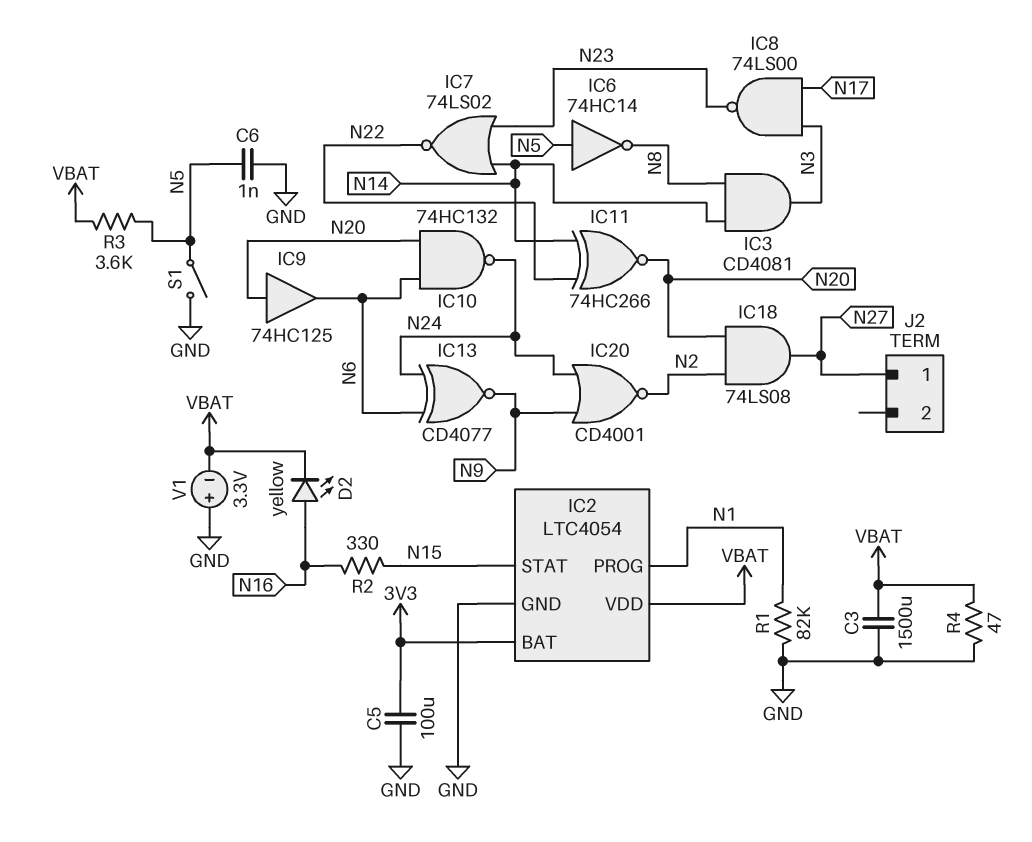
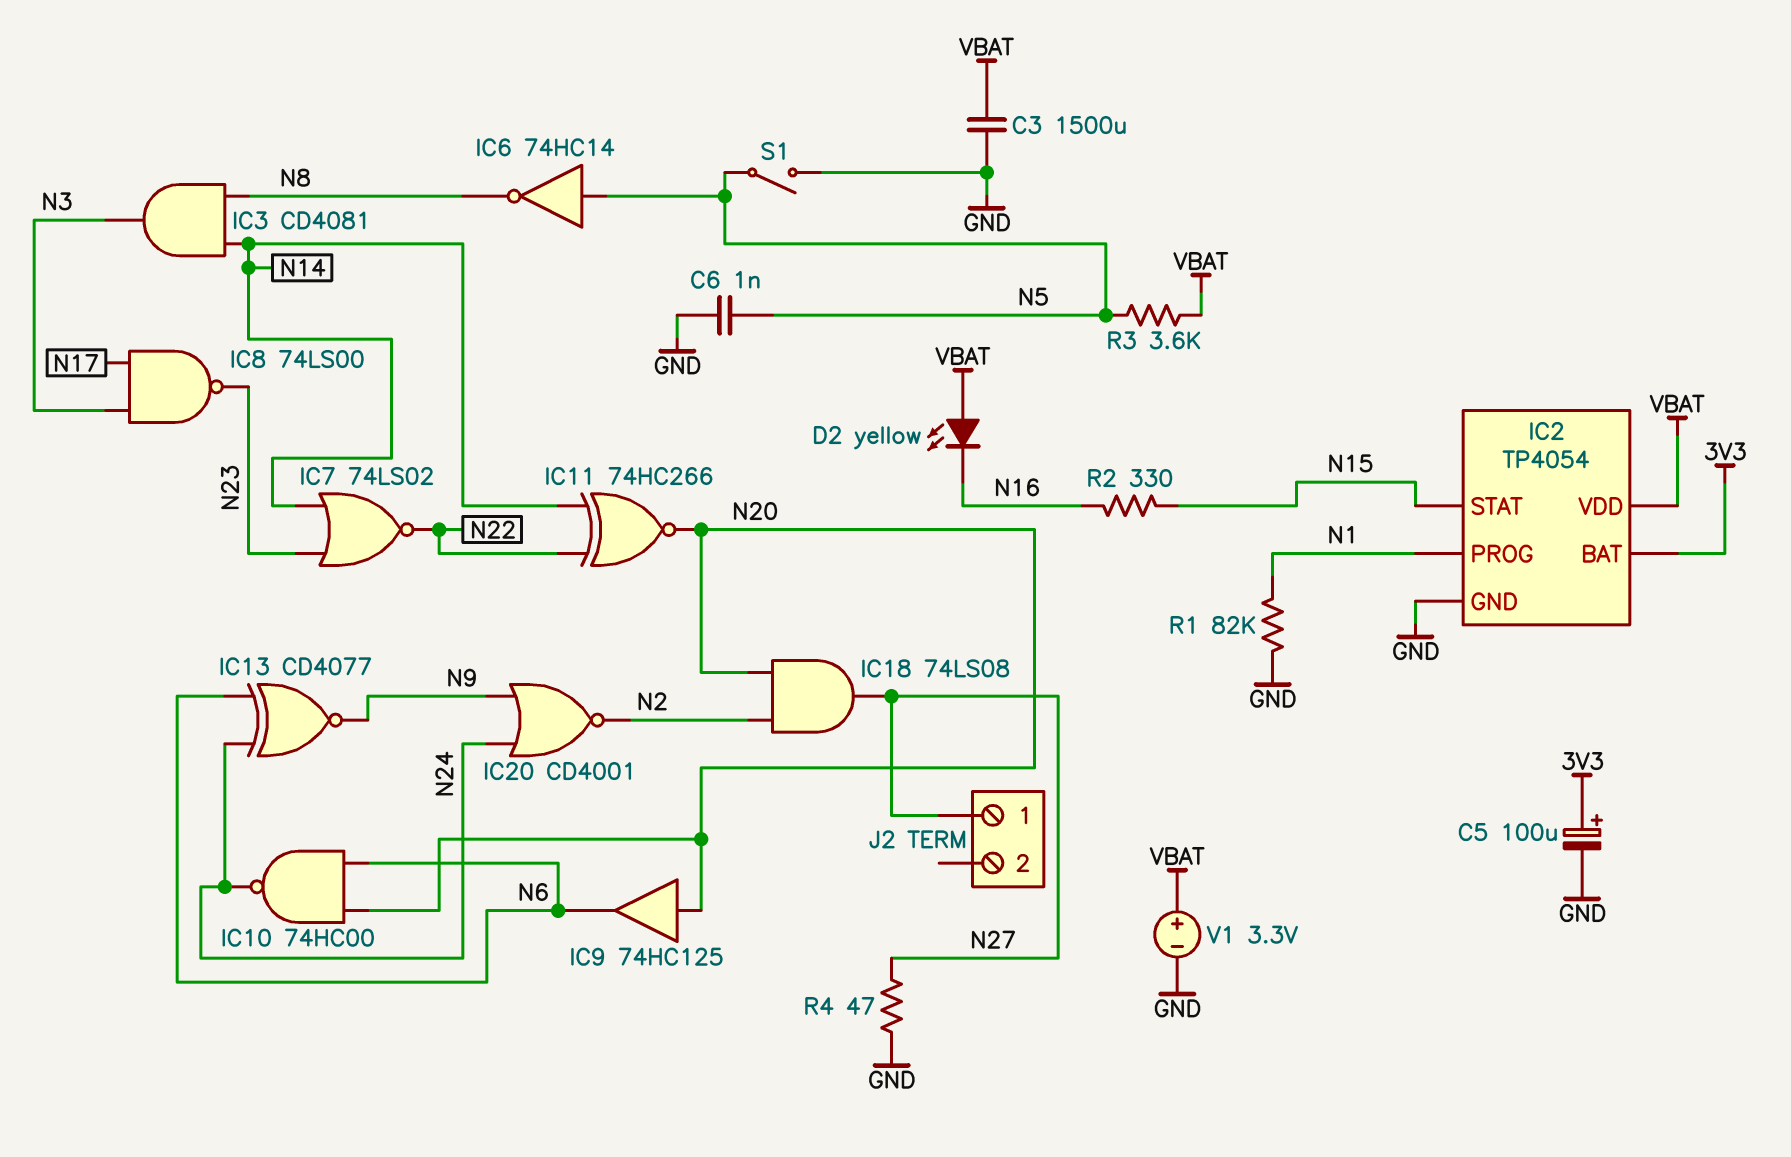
C5: 100uF (3V3, GND) -> 100uF (plus 3V3, minus GND)
D2: LED yellow (A N16, K VBAT) -> LED yellow (A VBAT, K N16)
IC2: LTC4054 -> TP4054
IC10: NAND 74HC132 (in N6, in N20, out N24) -> NAND 74HC00 (in N6, in N20, out N24)
R4: 47 (GND, VBAT) -> 47 (GND, N27)
V1: 3.3V (plus GND, minus VBAT) -> 3.3V (plus VBAT, minus GND)

